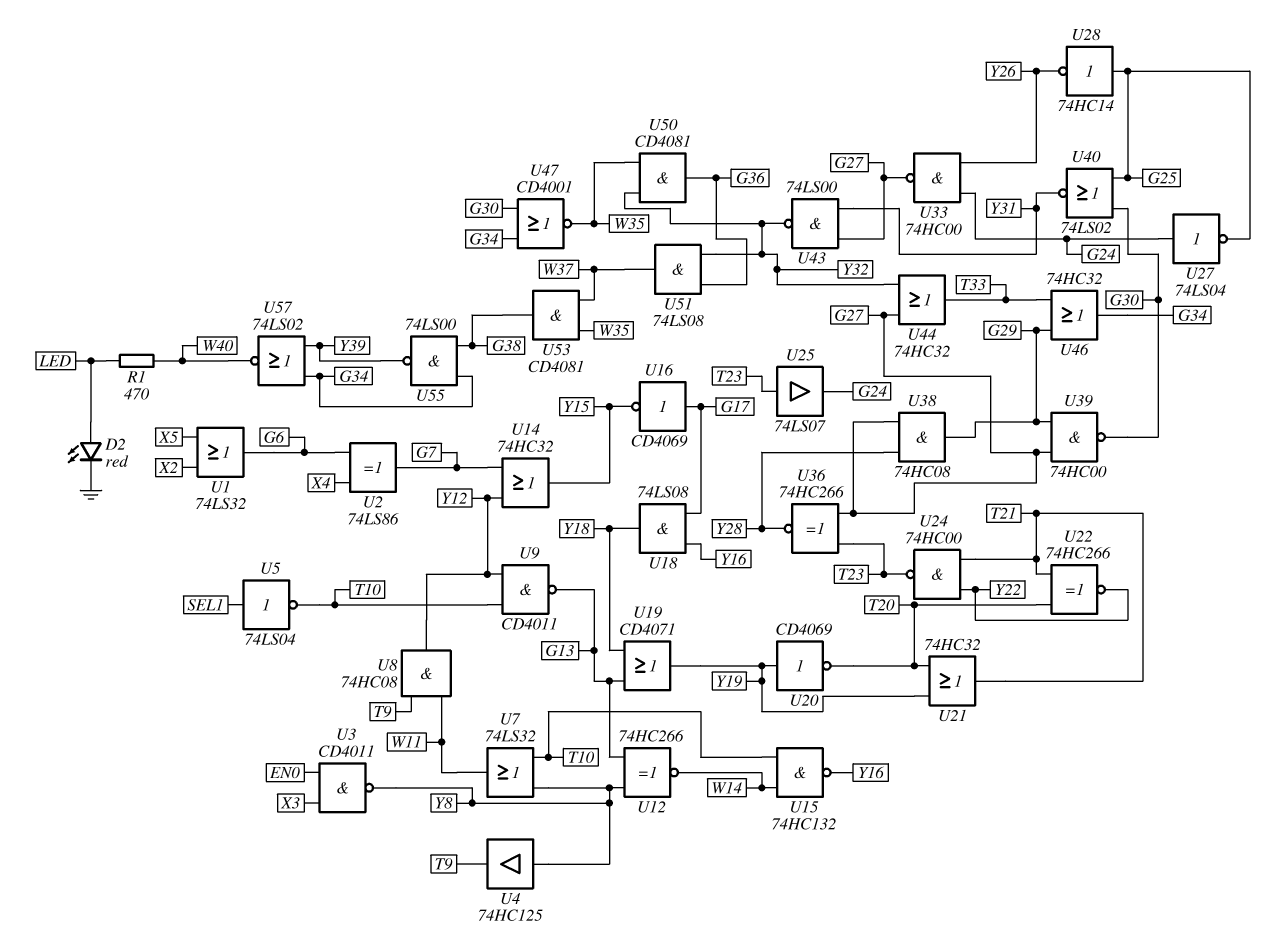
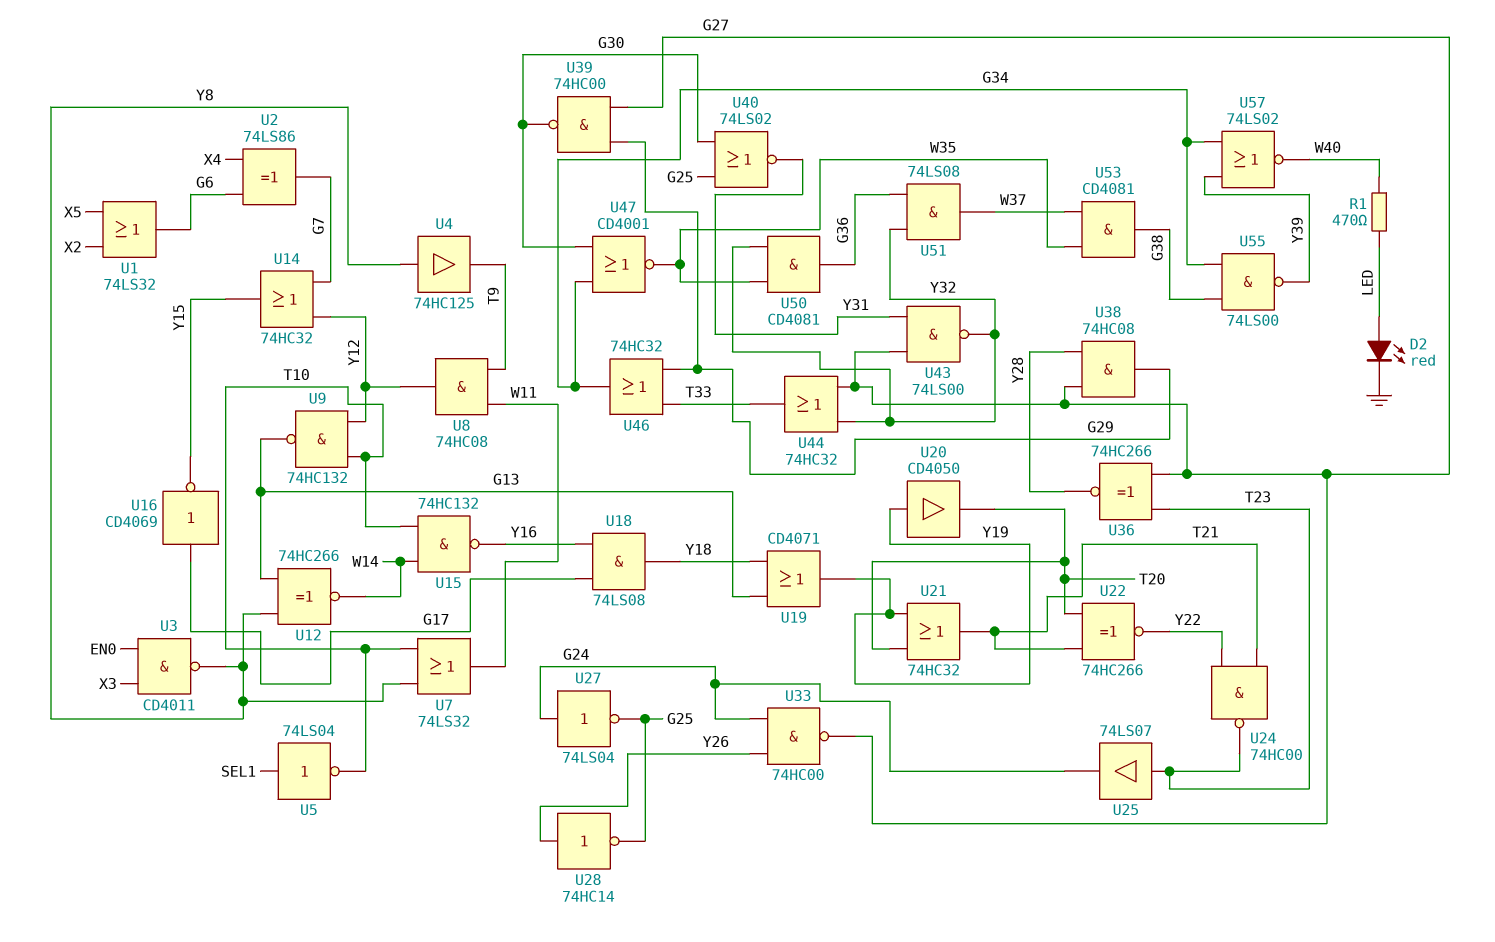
U9: NAND CD4011 (in T10, in Y12, out G13) -> NAND 74HC132 (in T10, in Y12, out G13)
U20: NOT CD4069 (in Y19, out T20) -> buffer CD4050 (in Y19, out T20)
U28: NOT 74HC14 (in G25, out Y26) -> NOT 74HC14 (in Y26, out G25)

